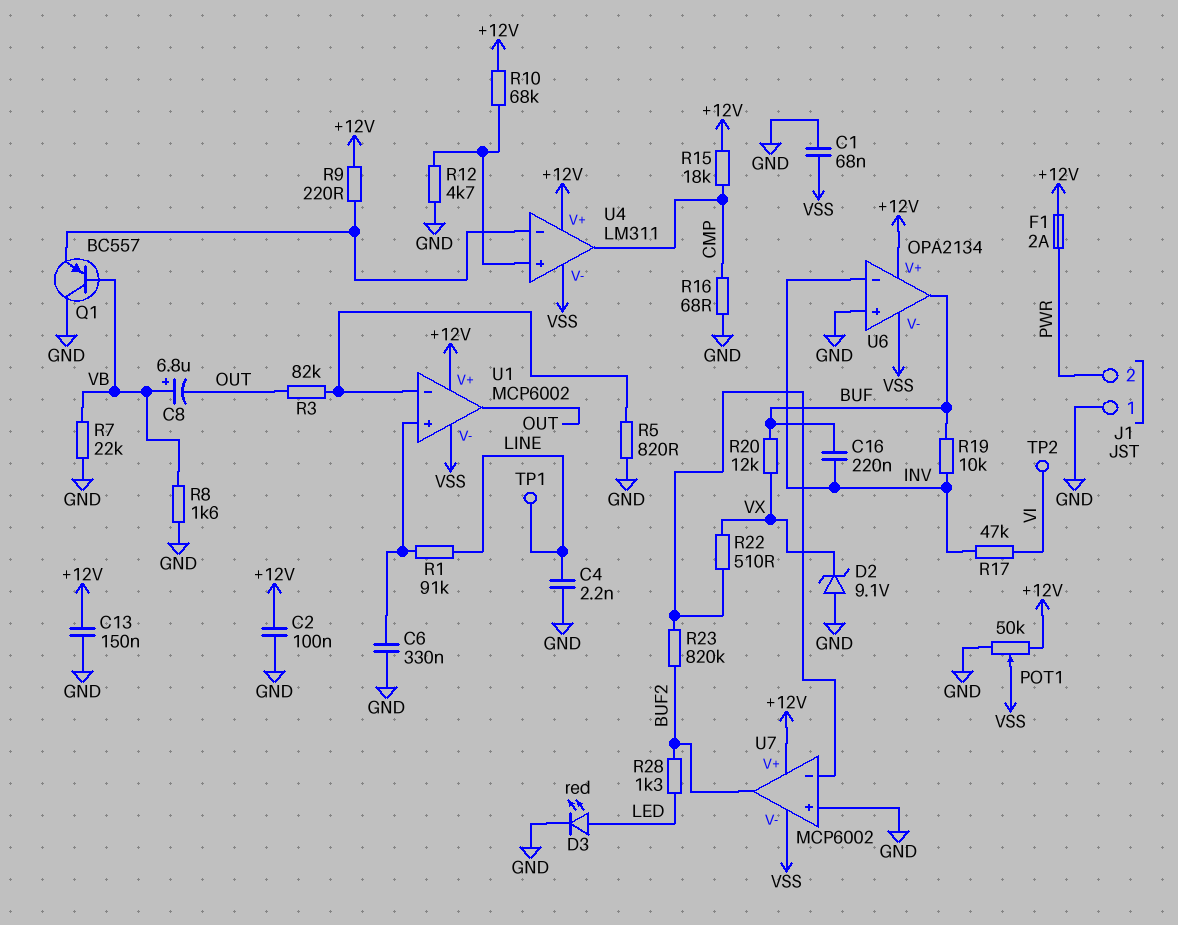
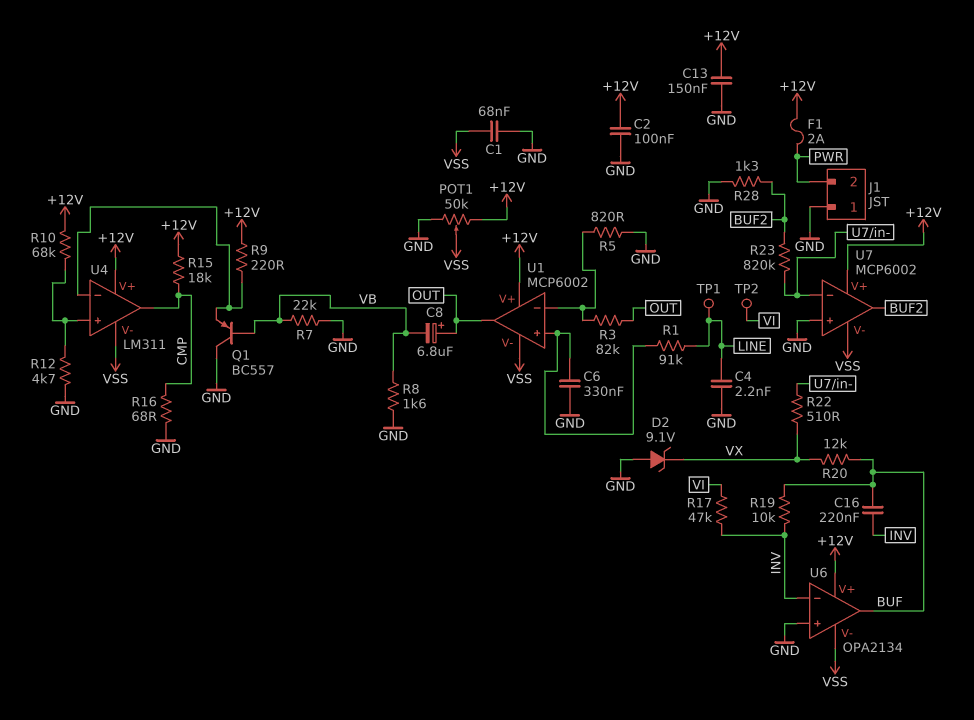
C8: 6.8uF (plus VB, minus OUT) -> 6.8uF (plus OUT, minus VB)
D3: LED red (A LED, K GND) -> none
R28: 1.3k (BUF2, LED) -> 1.3k (BUF2, GND)

